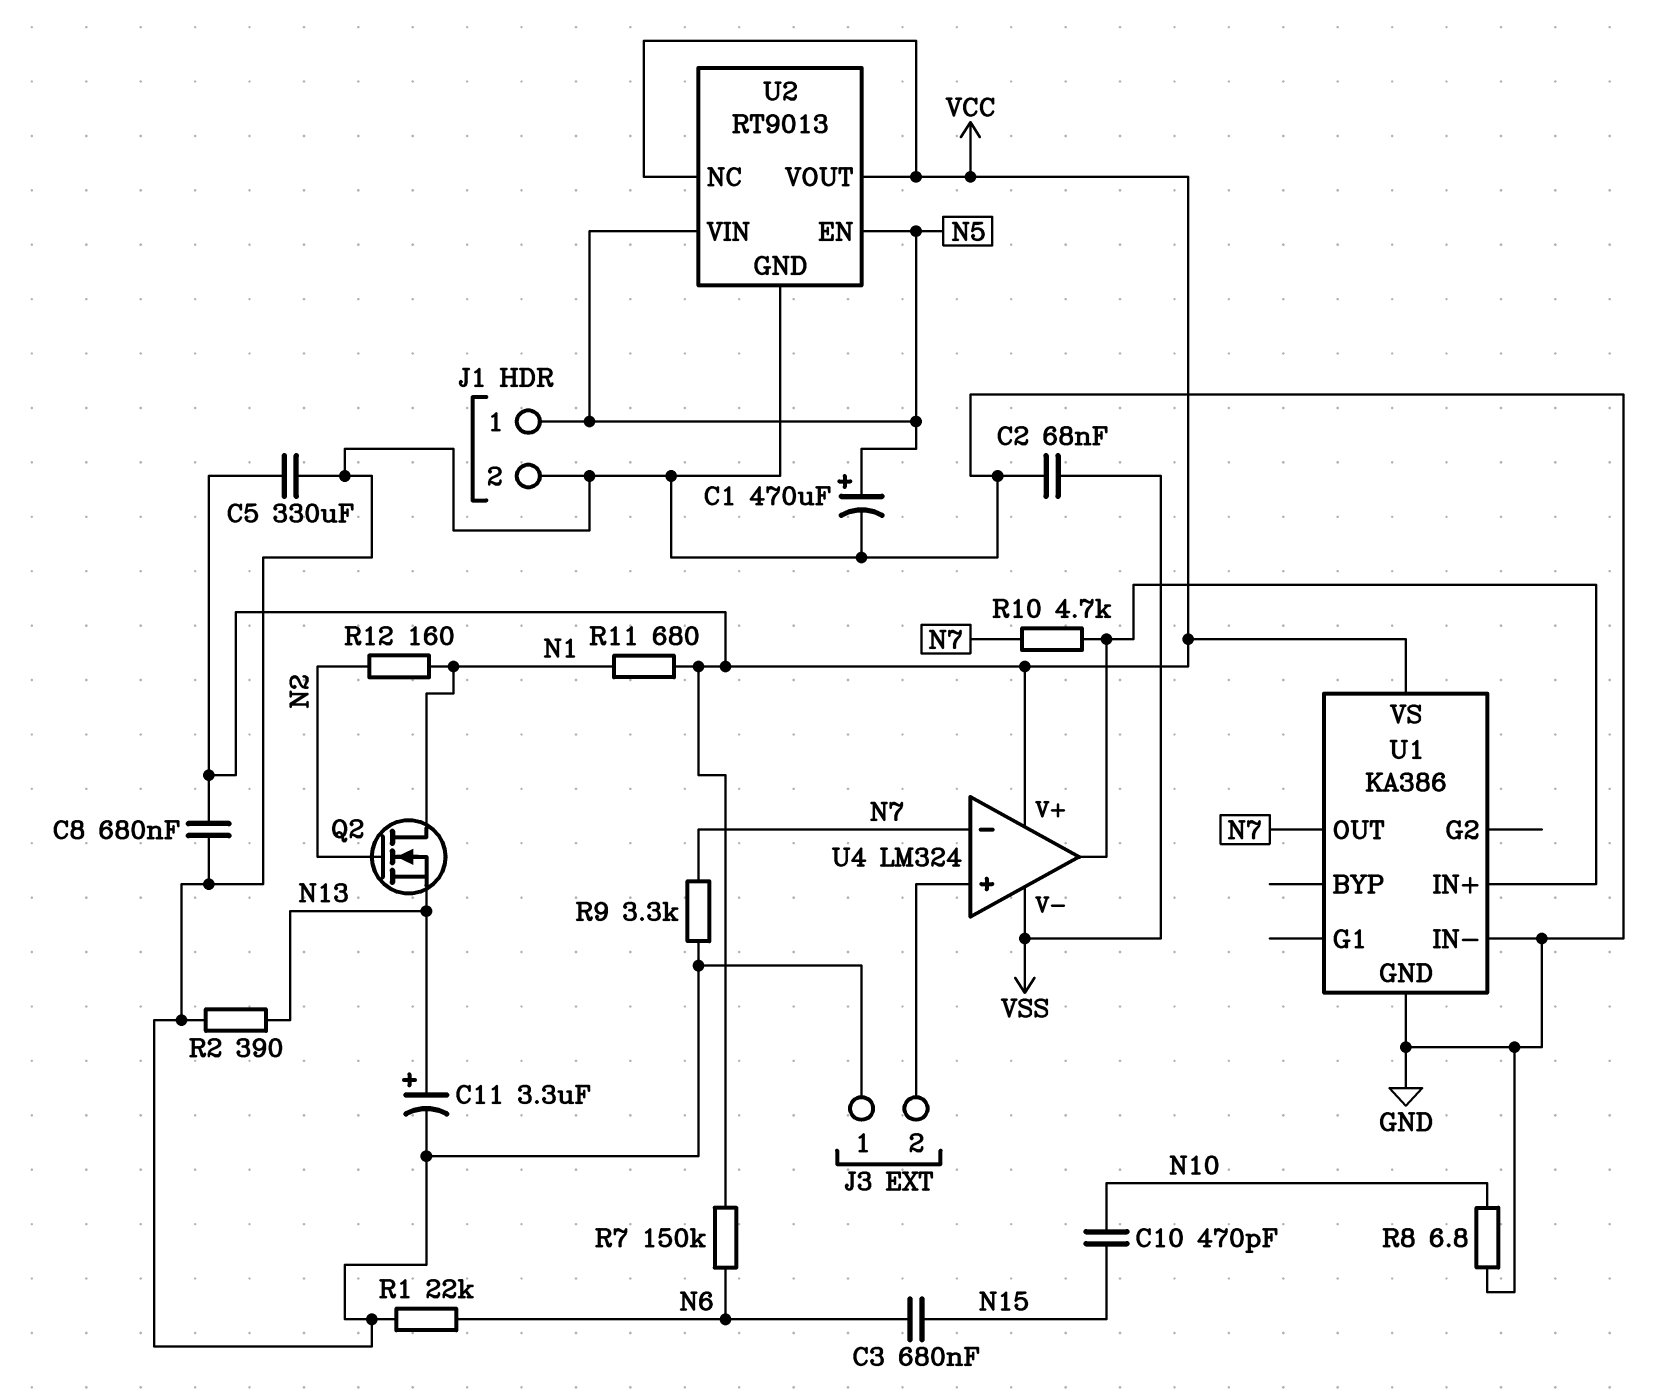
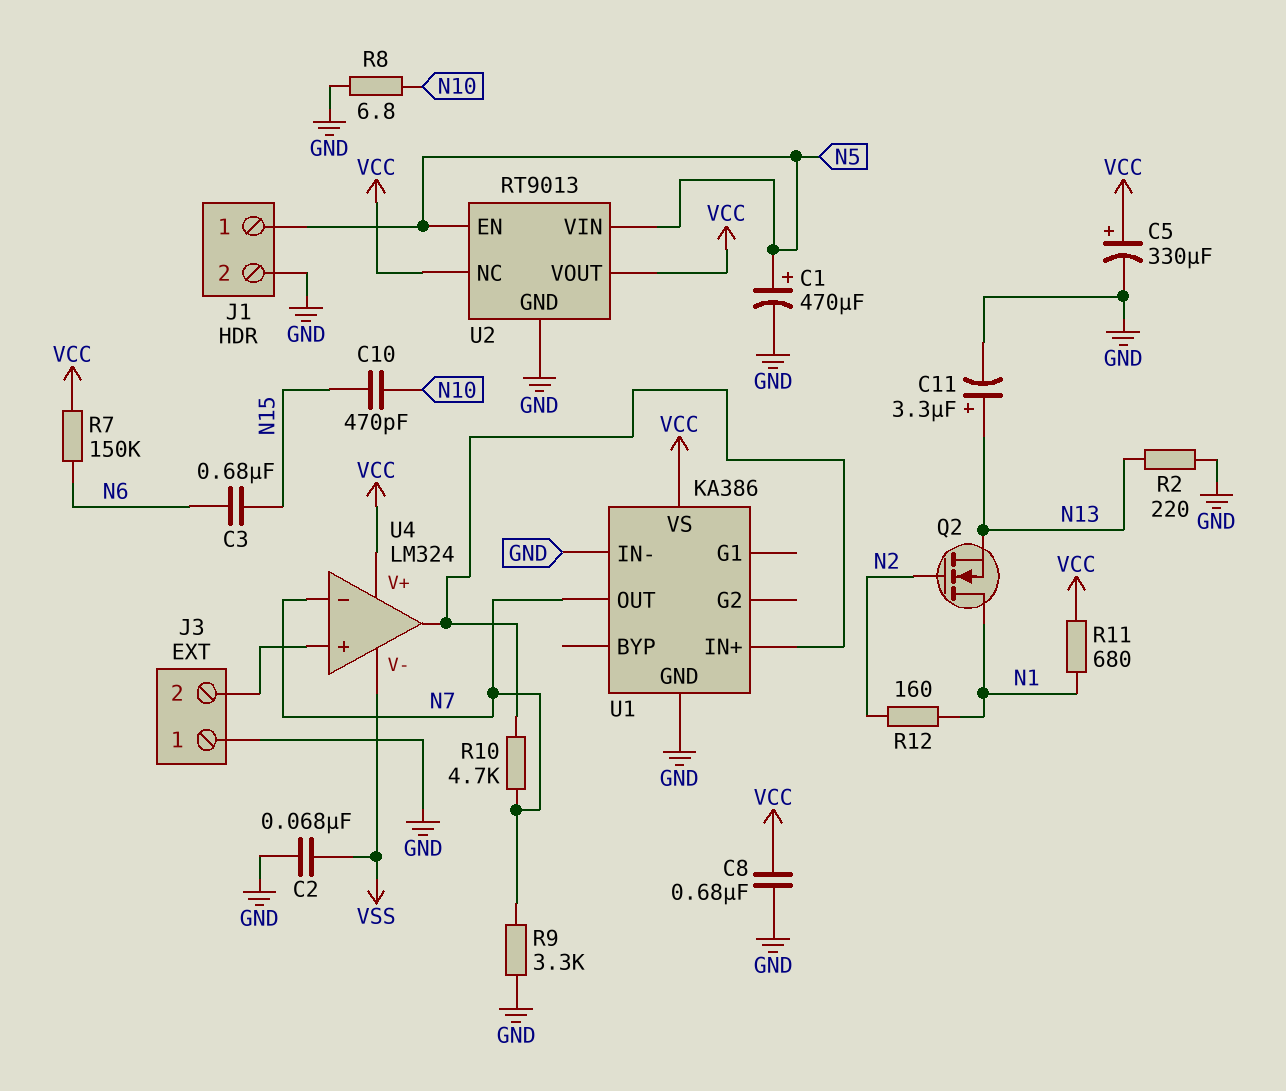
C5: 330uF (GND, VCC) -> 330uF (plus VCC, minus GND)
R1: 22k (GND, N6) -> none
R2: 390 (GND, N13) -> 220 (GND, N13)

